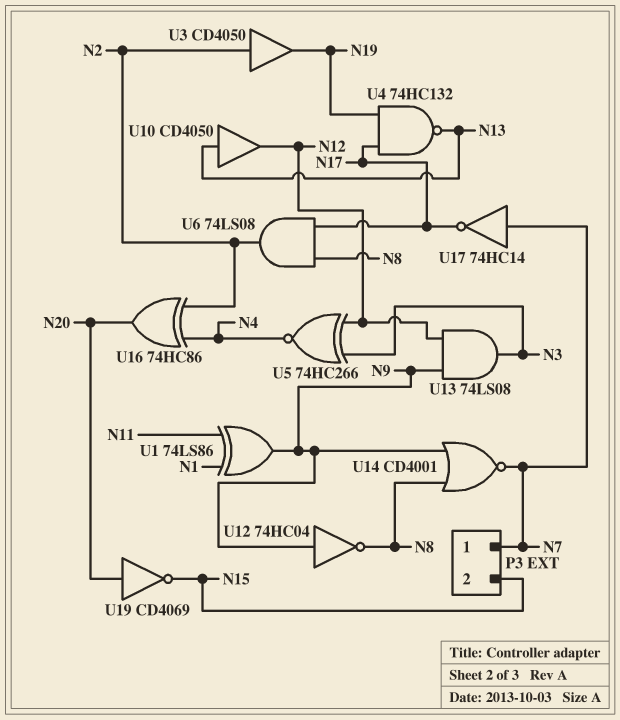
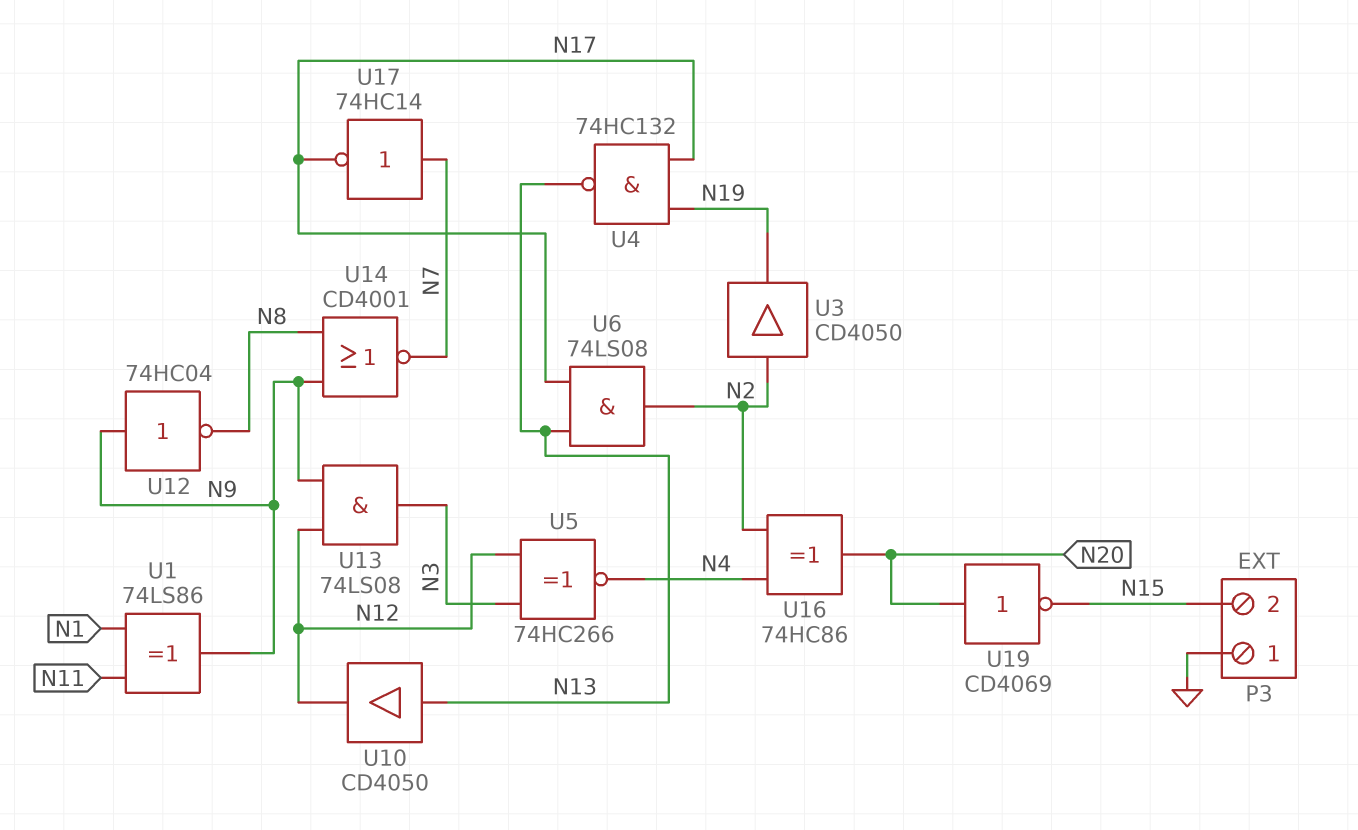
P3 pin 1: N7 -> GND
U6: AND 74LS08 (in N8, in N17, out N2) -> AND 74LS08 (in N13, in N17, out N2)

